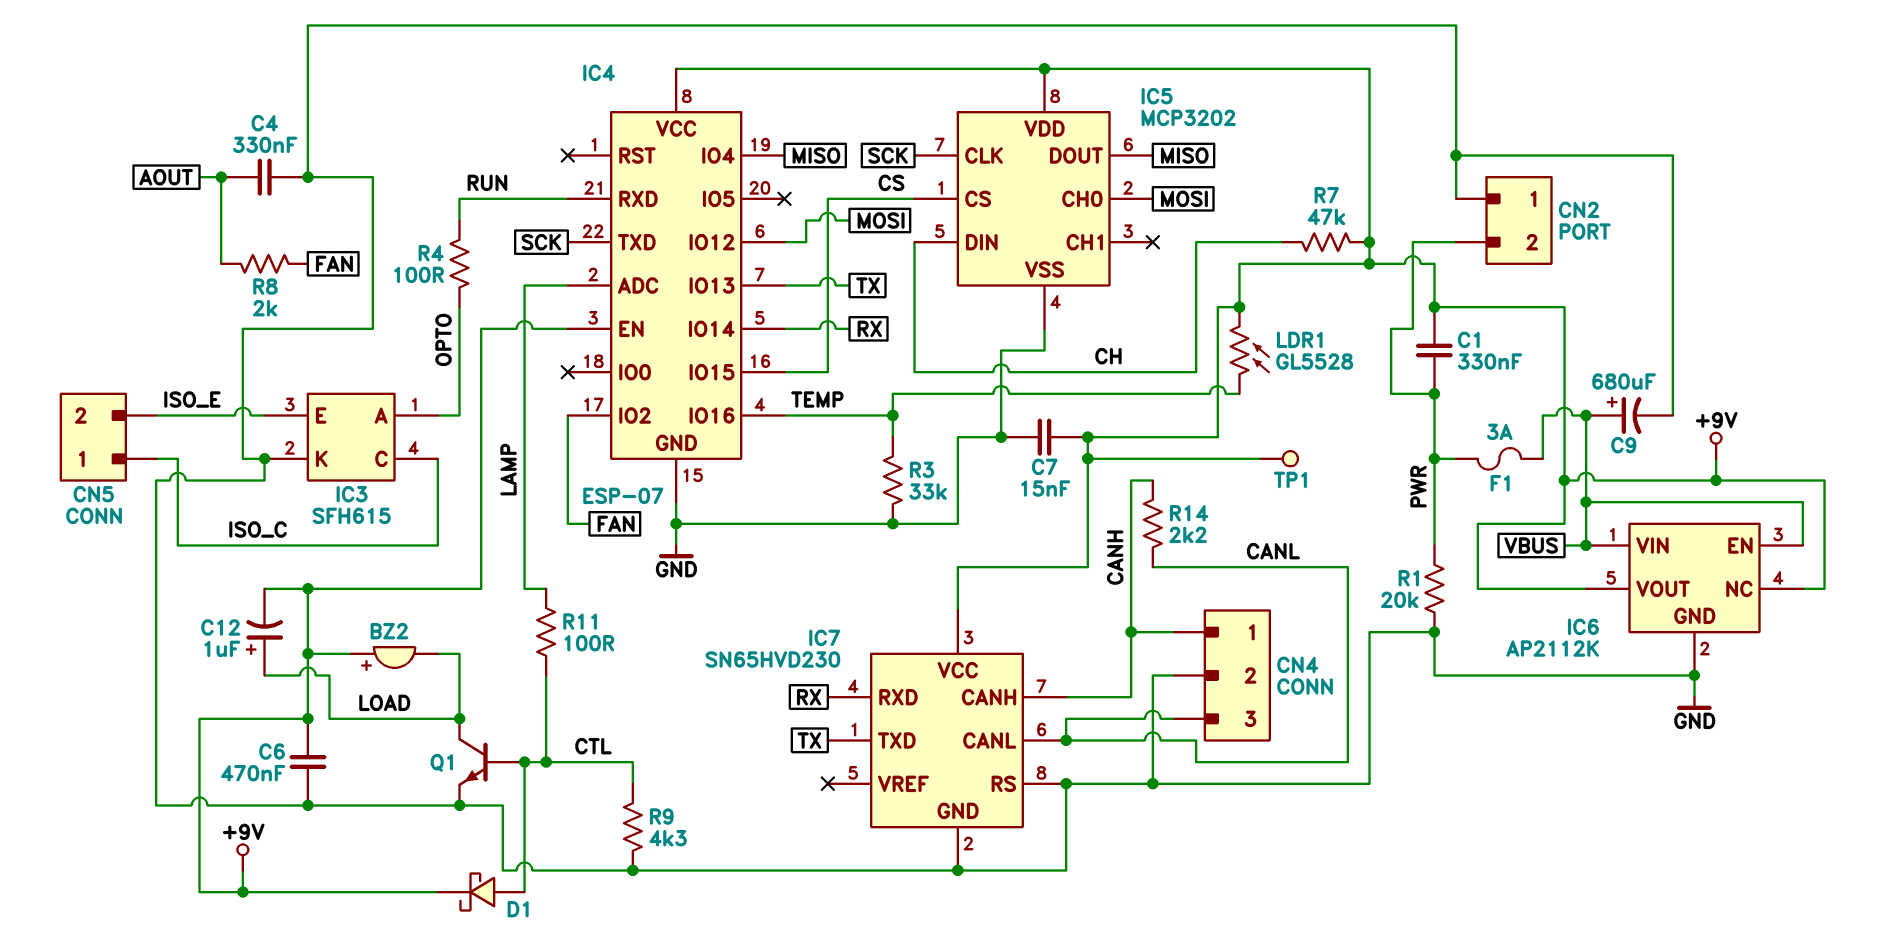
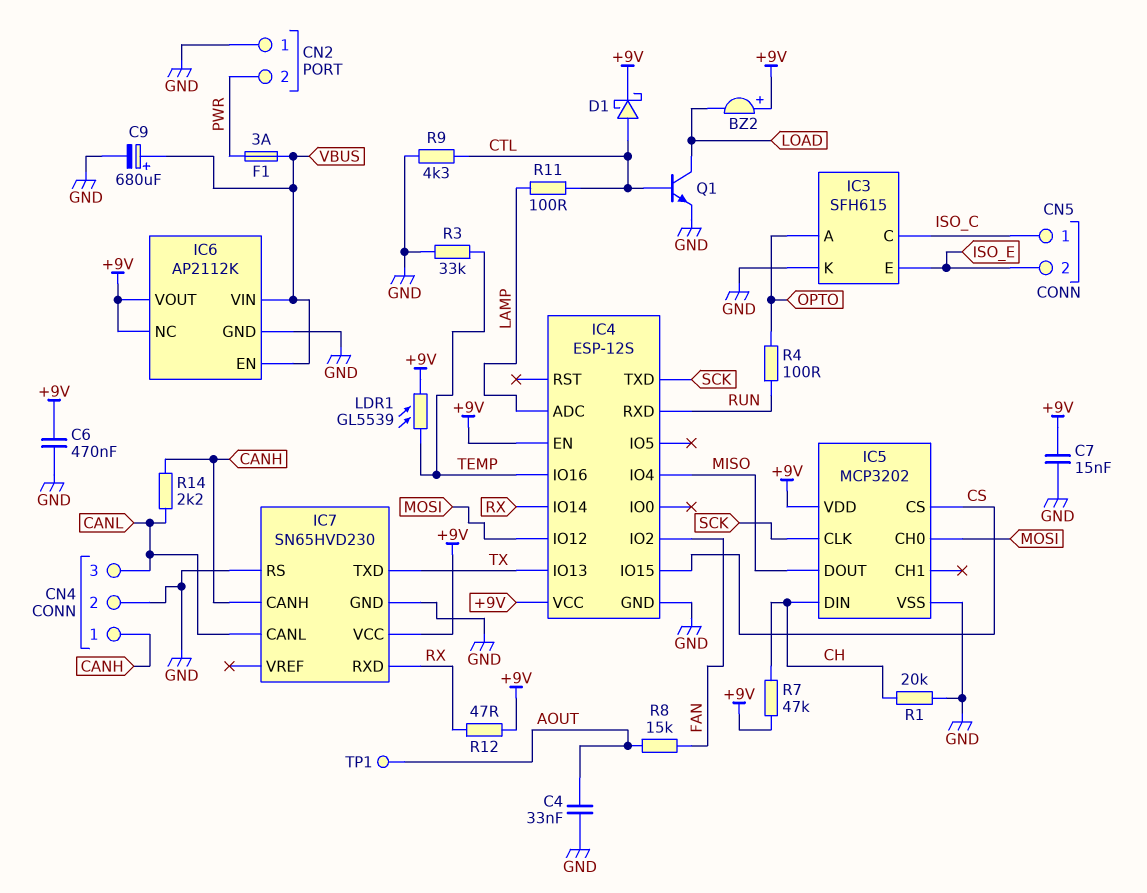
C1: 330nF (+9V, PWR) -> none
C4: 330nF (AOUT, GND) -> 33nF (AOUT, GND)
C12: 1uF (plus LOAD, minus +9V) -> none
IC4: ESP-07 -> ESP-12S
LDR1: GL5528 (+9V, TEMP) -> GL5539 (+9V, TEMP)
R1: 20k (GND, PWR) -> 20k (CH, GND)
R8: 2k (AOUT, FAN) -> 15k (AOUT, FAN)
R12: none -> 47 (+9V, RX)
TP1: test point (+9V) -> test point (AOUT)

